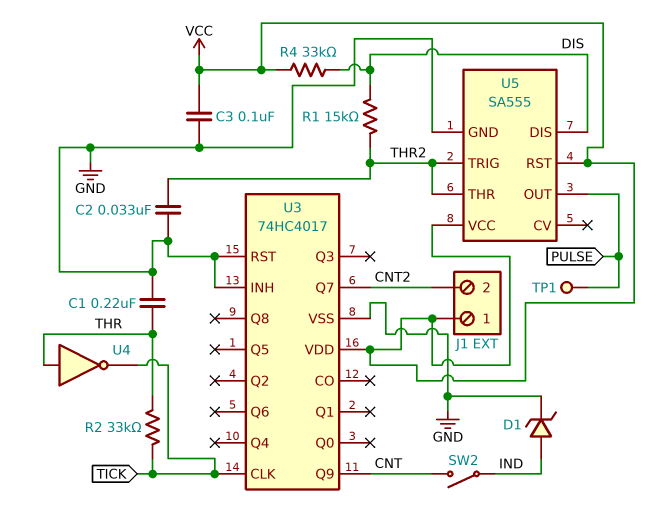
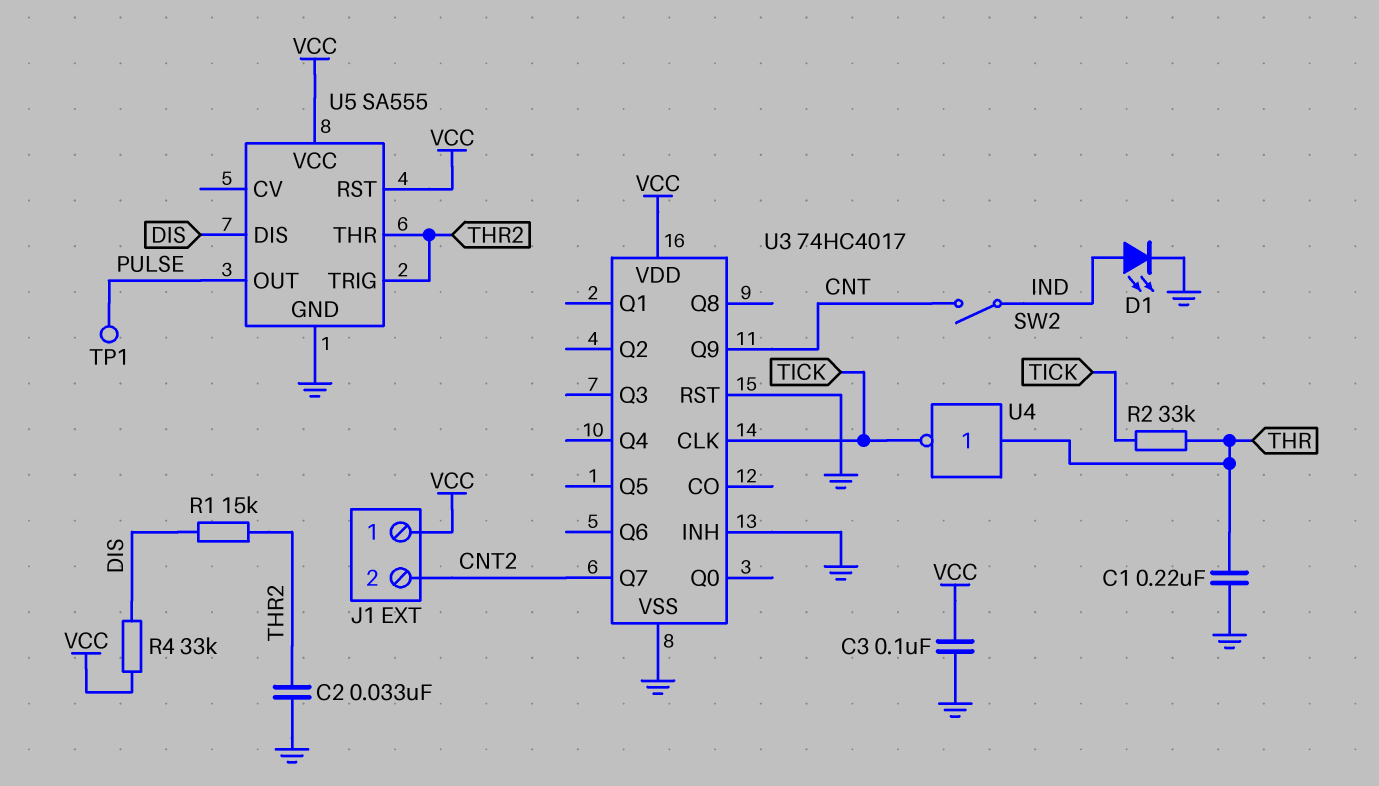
D1: zener (A IND, K GND) -> LED (A IND, K GND)

